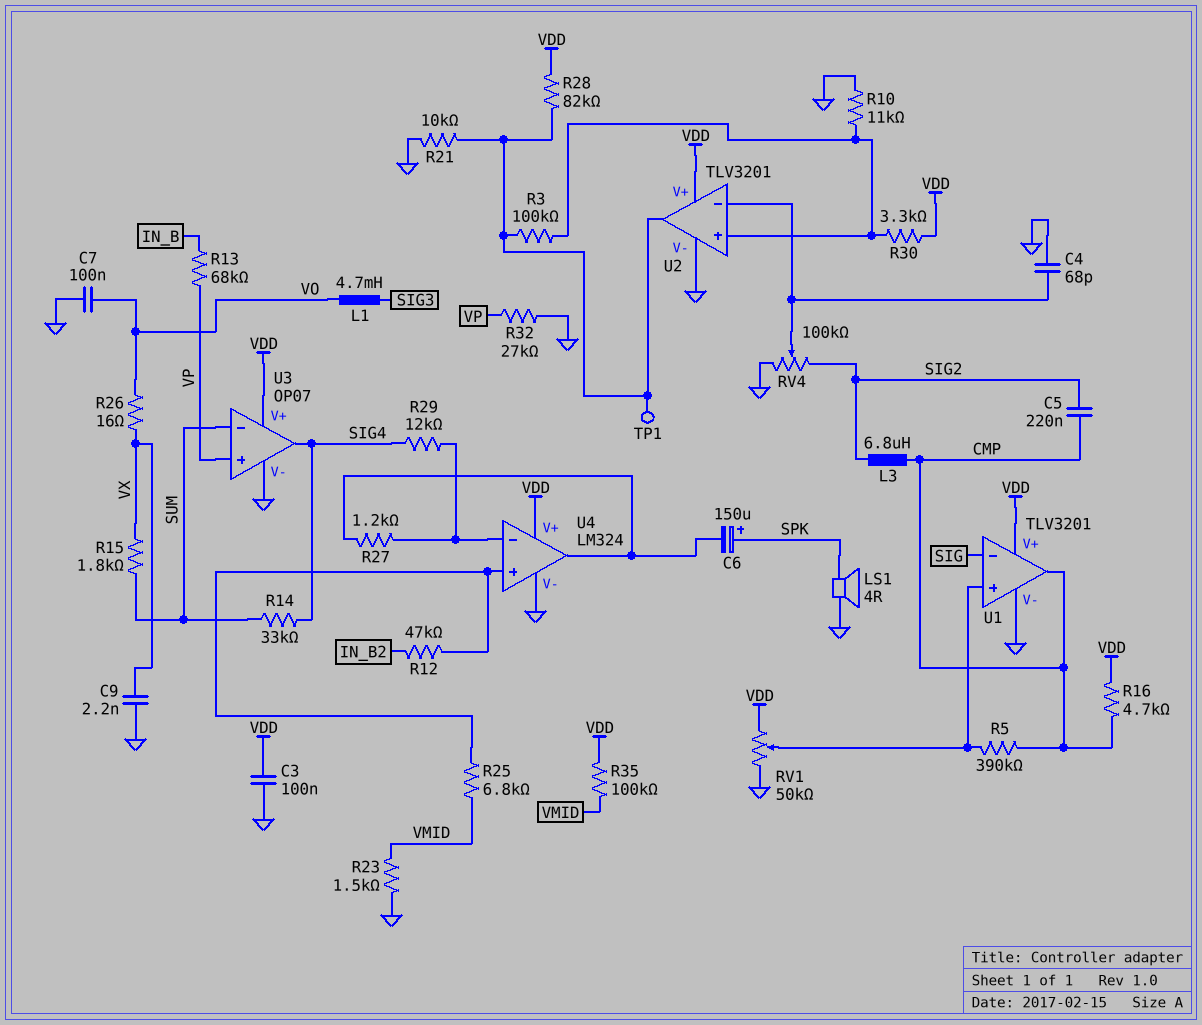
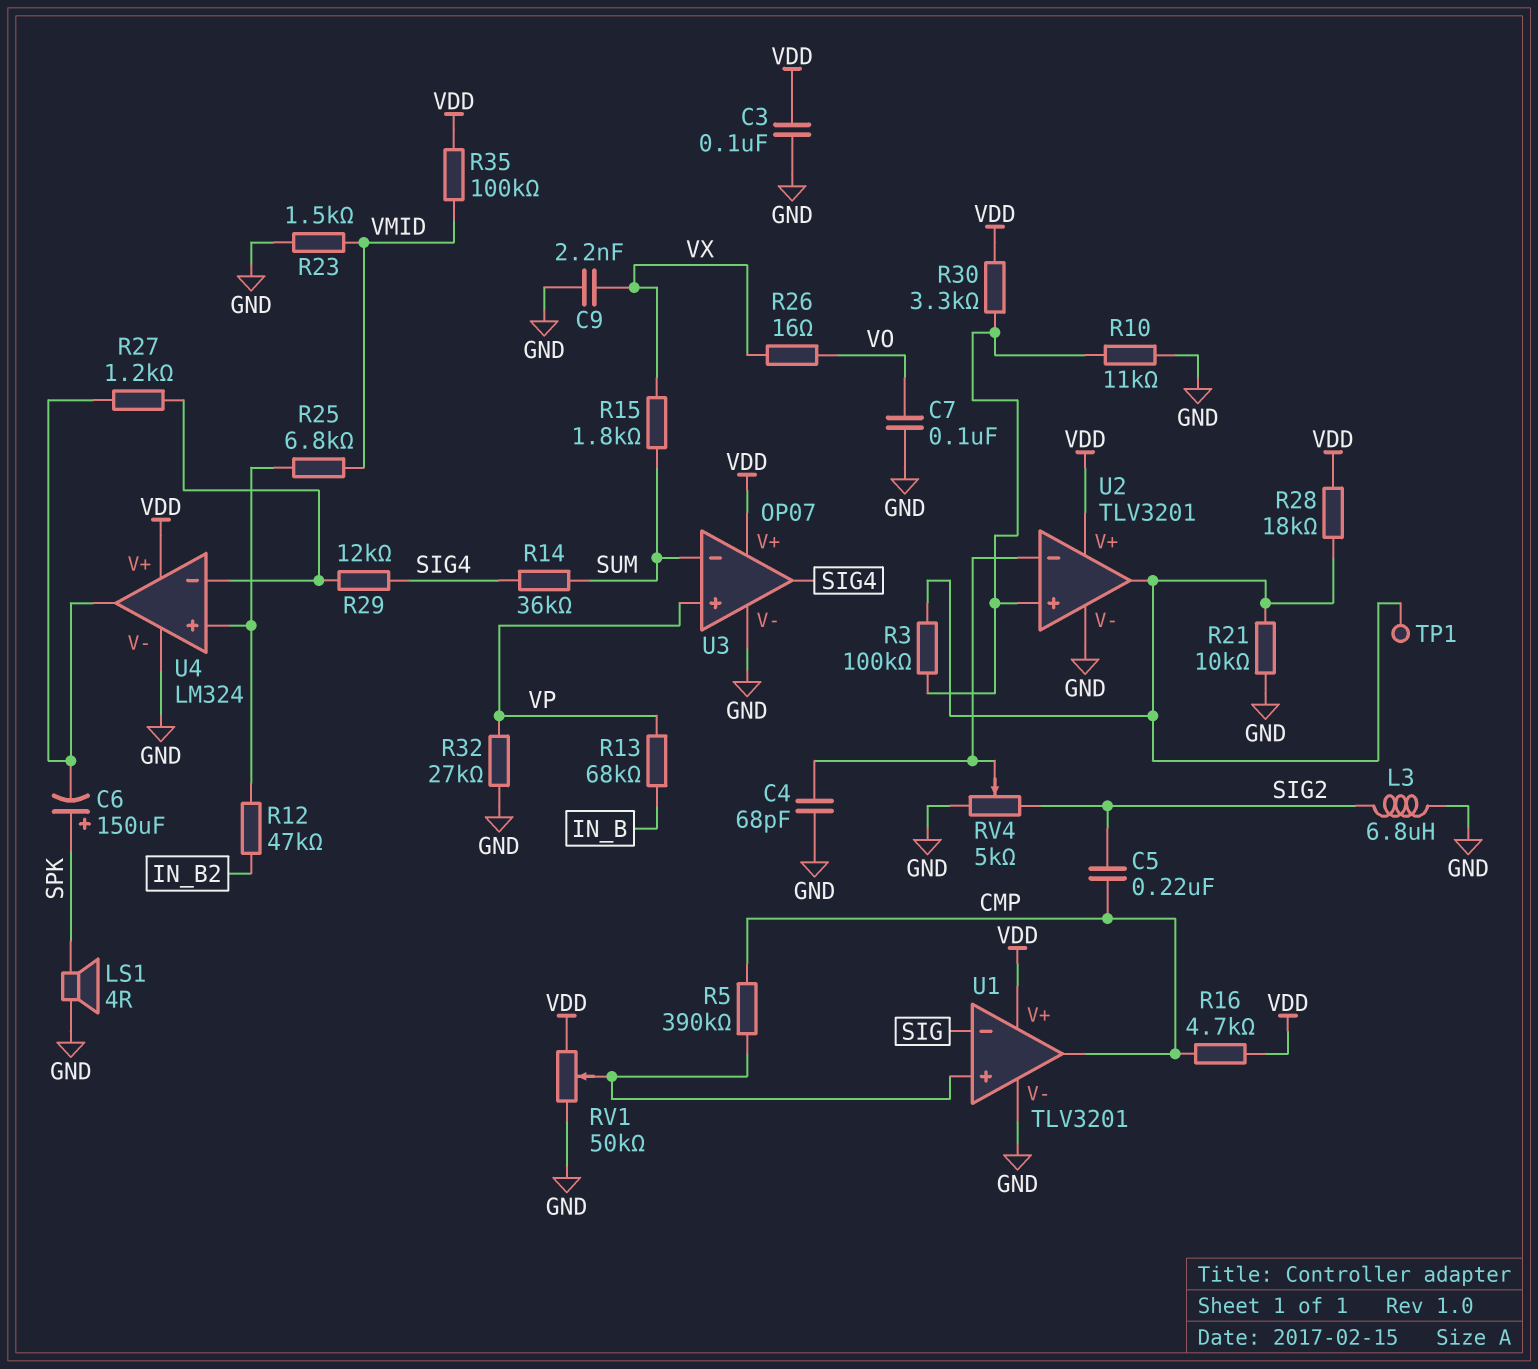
L1: 4.7mH (SIG3, VO) -> none
L3: 6.8uH (CMP, SIG2) -> 6.8uH (GND, SIG2)
R14: 33k (SIG4, SUM) -> 36k (SIG4, SUM)
R28: 82k (U2/out, VDD) -> 18k (U2/out, VDD)
RV4: 100k (GND, SIG2, wiper U2/in-) -> 5k (GND, SIG2, wiper U2/in-)

